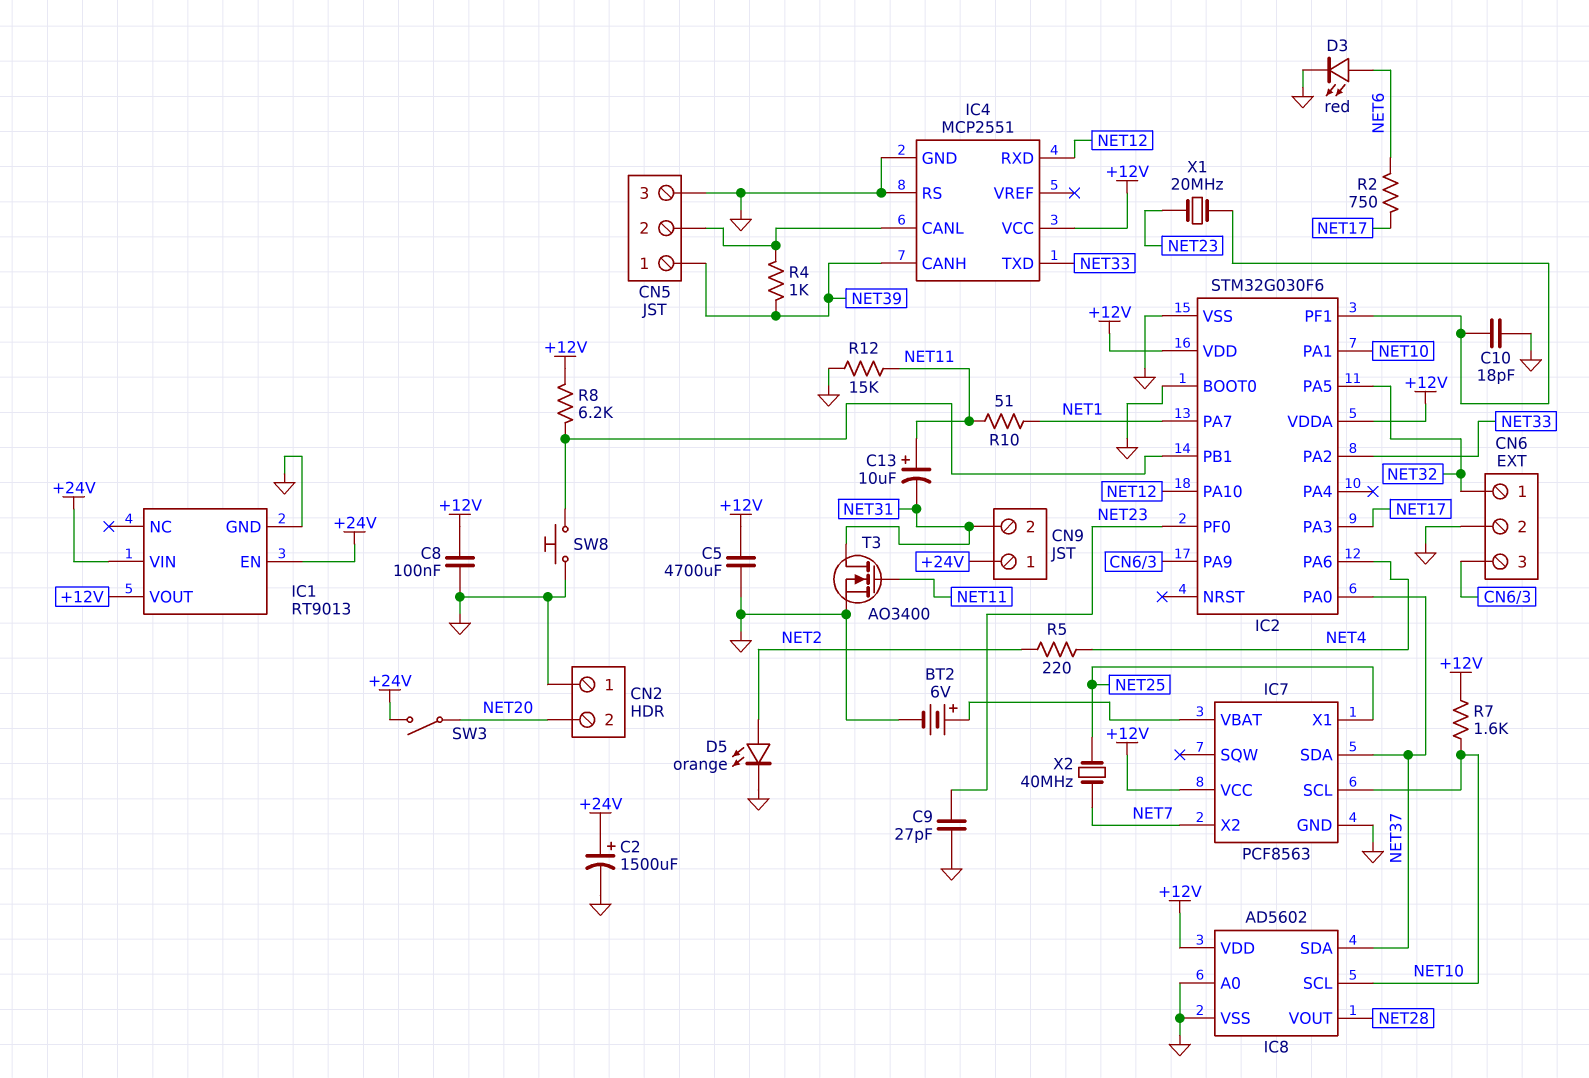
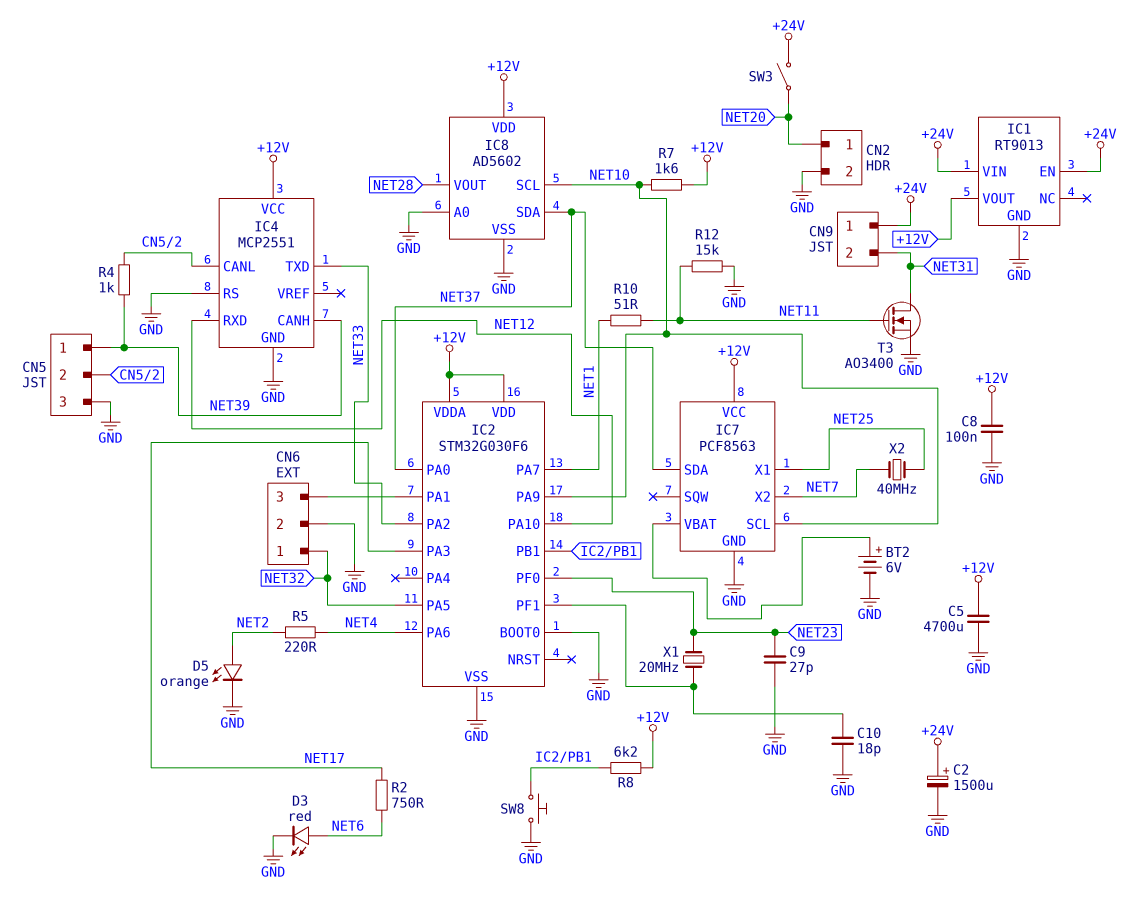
C13: 10uF (plus NET11, minus NET31) -> none
CN2 pin 1: GND -> NET20
CN2 pin 2: NET20 -> GND
IC2 pin PA1: NET10 -> CN6/3
IC2 pin PA9: CN6/3 -> NET10

